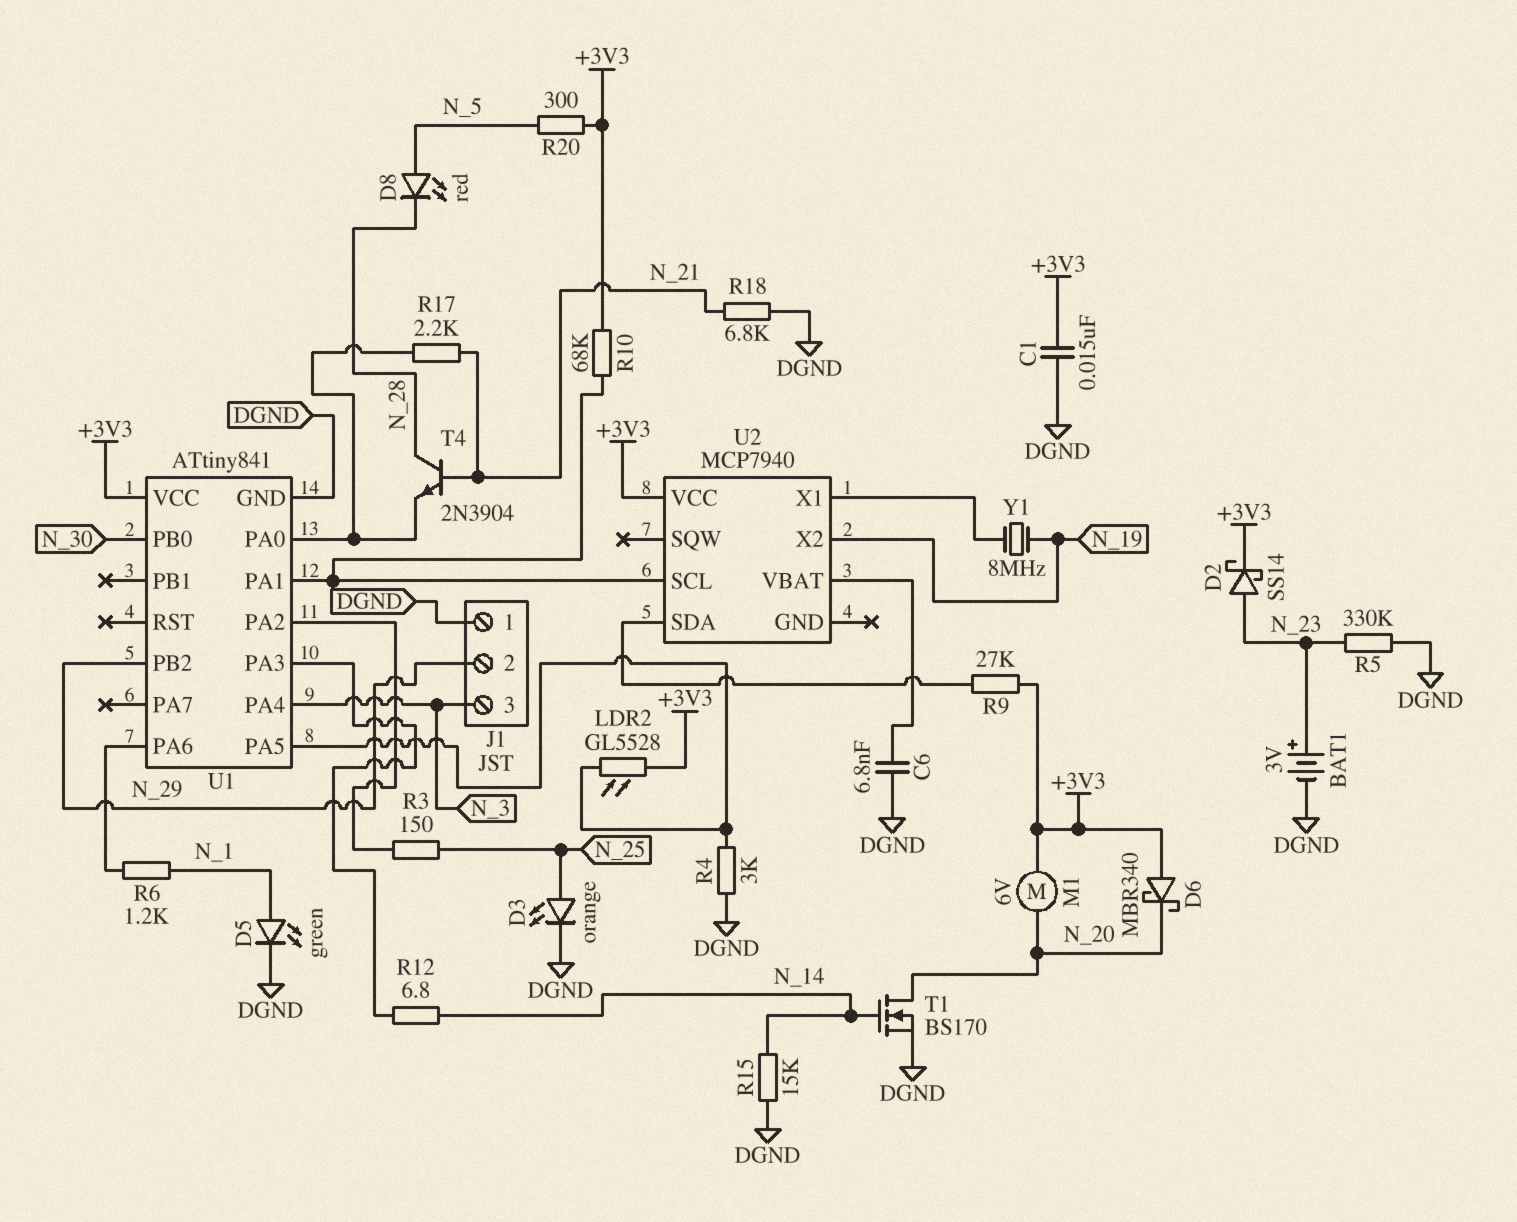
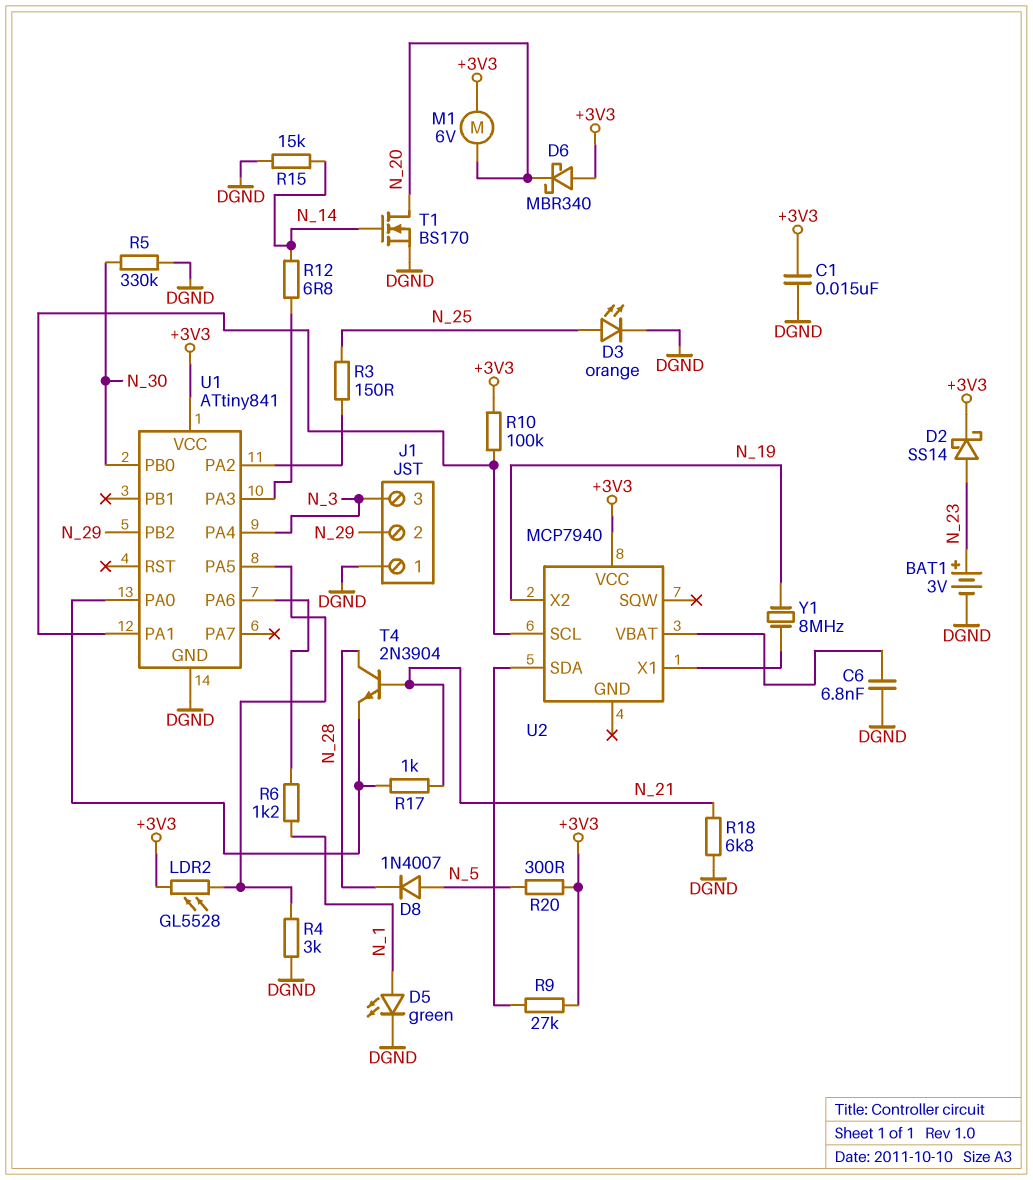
D8: LED red (A N_5, K N_28) -> diode 1N4007 (A N_5, K N_28)
R5: 330k (DGND, N_23) -> 330k (DGND, N_30)
R10: 68k (+3V3, U1/PA1) -> 100k (+3V3, U1/PA1)
R17: 2.2k (N_21, U1/PA0) -> 1k (N_21, U1/PA0)

